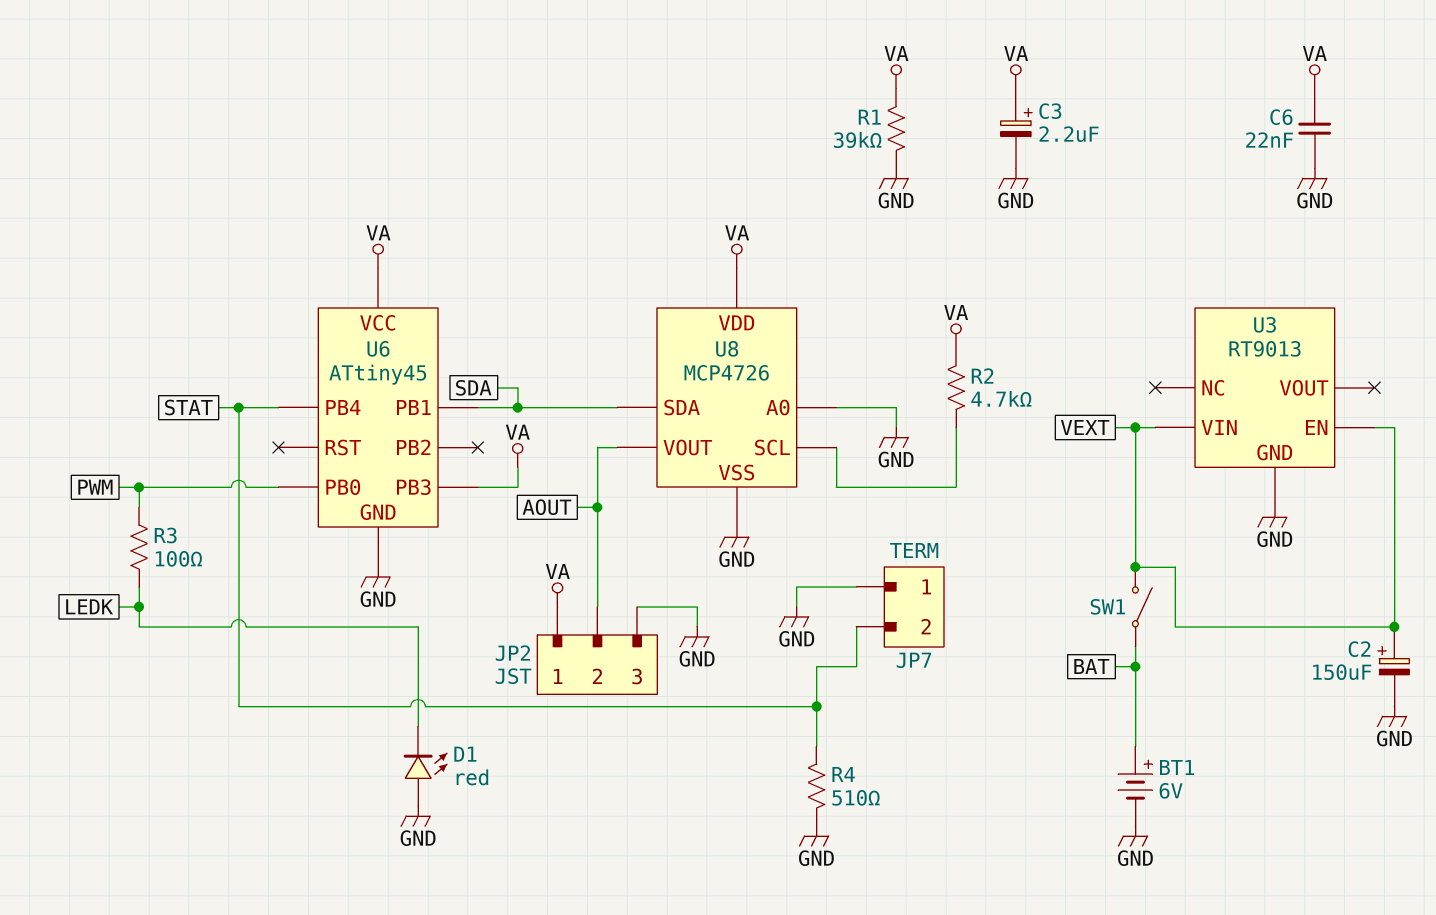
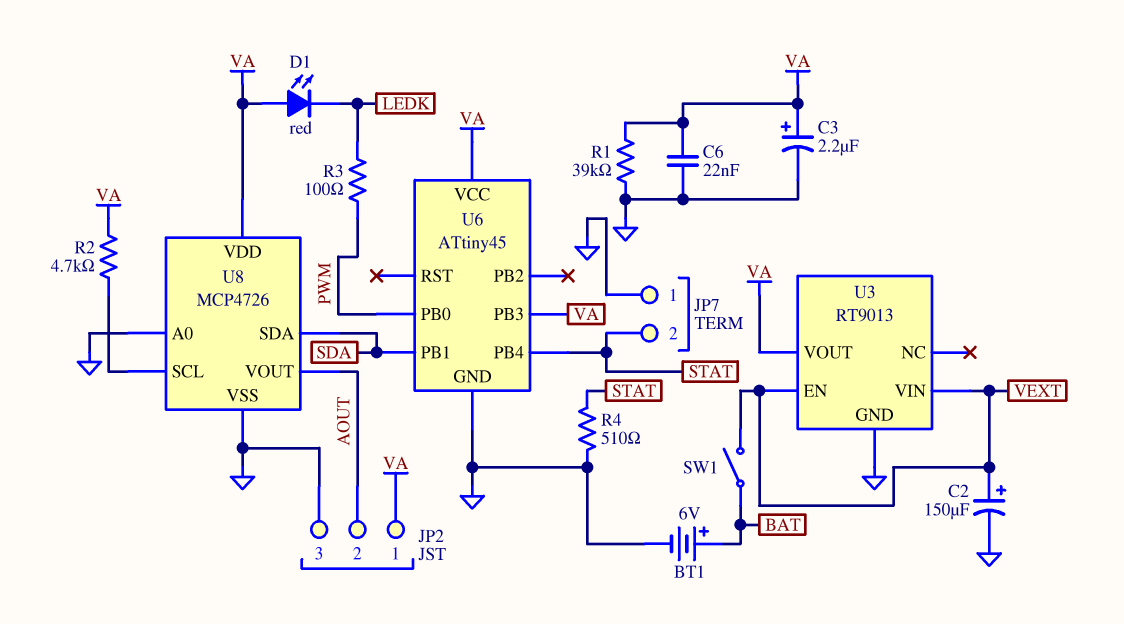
D1: LED red (A GND, K LEDK) -> LED red (A VA, K LEDK)
U3 pin VOUT: none -> VA

